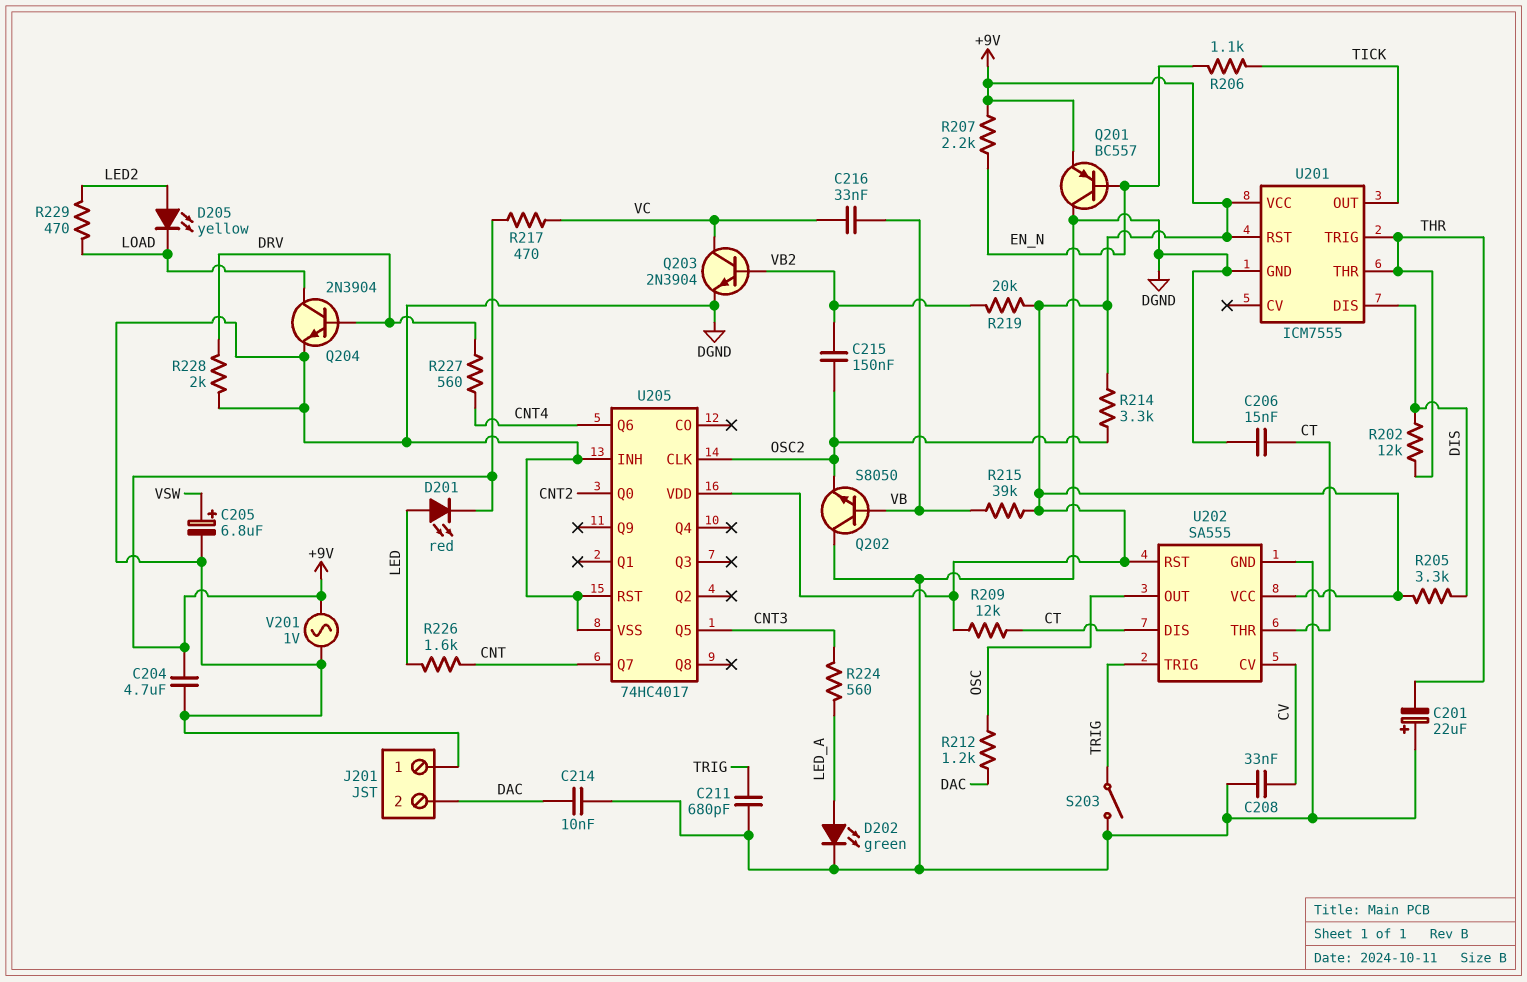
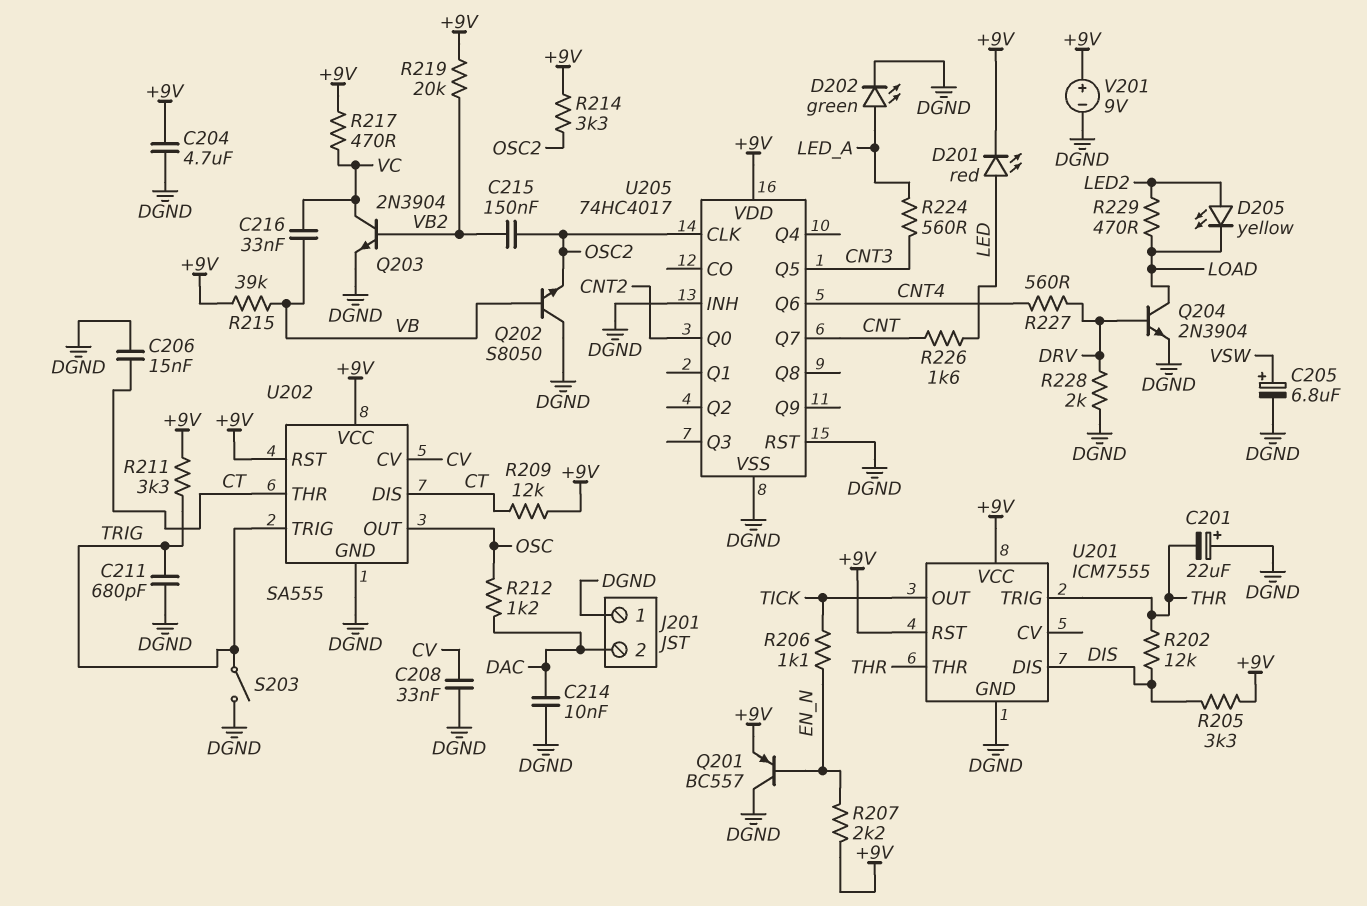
R211: none -> 3.3k (+9V, TRIG)
V201: AC 1V (+9V, DGND) -> 9V (plus +9V, minus DGND)

